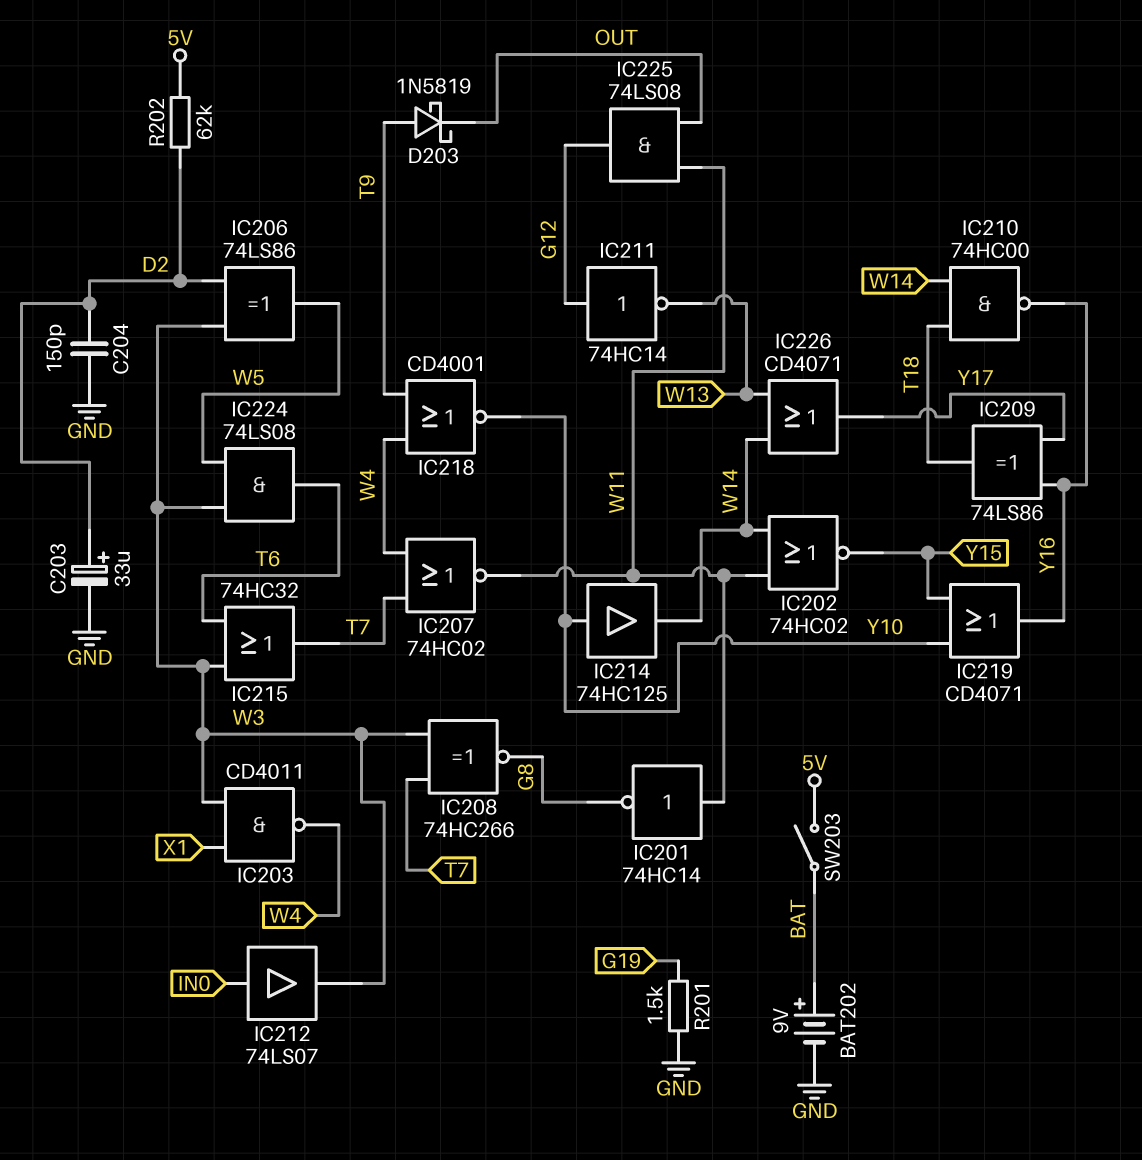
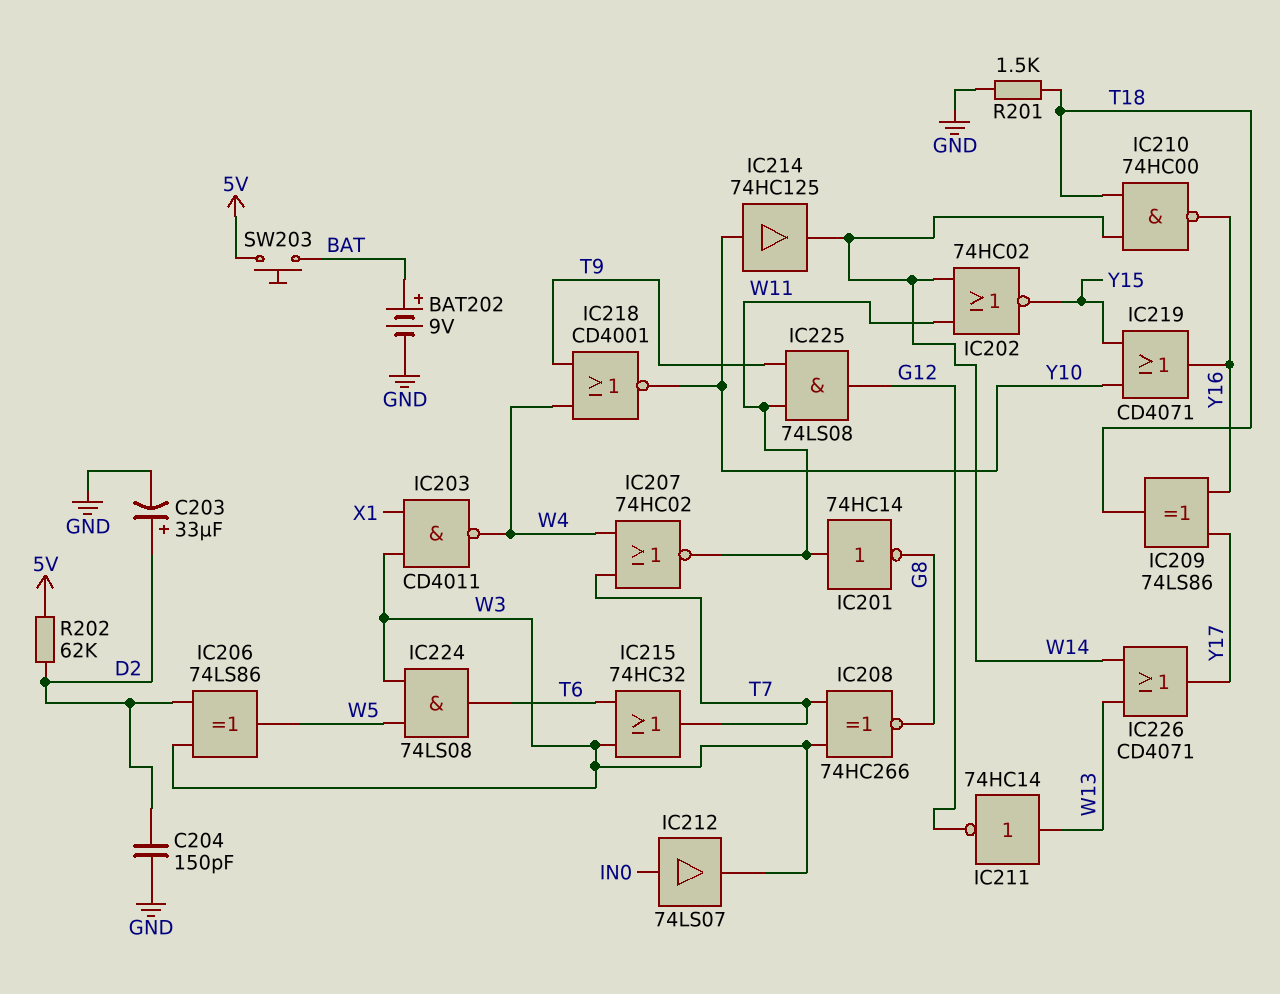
D203: schottky 1N5819 (A T9, K OUT) -> none
IC211: NOT 74HC14 (in G12, out W13) -> NOT 74HC14 (in W13, out G12)
IC225: AND 74LS08 (in OUT, in W11, out G12) -> AND 74LS08 (in T9, in W11, out G12)
R201: 1.5k (G19, GND) -> 1.5k (GND, T18)
SW203: switch (5V, BAT) -> button (5V, BAT)

